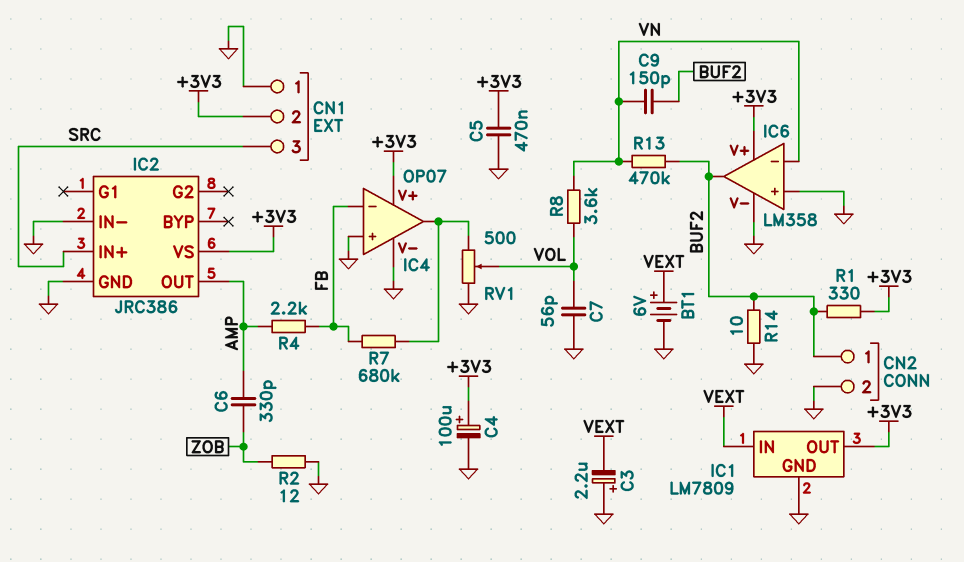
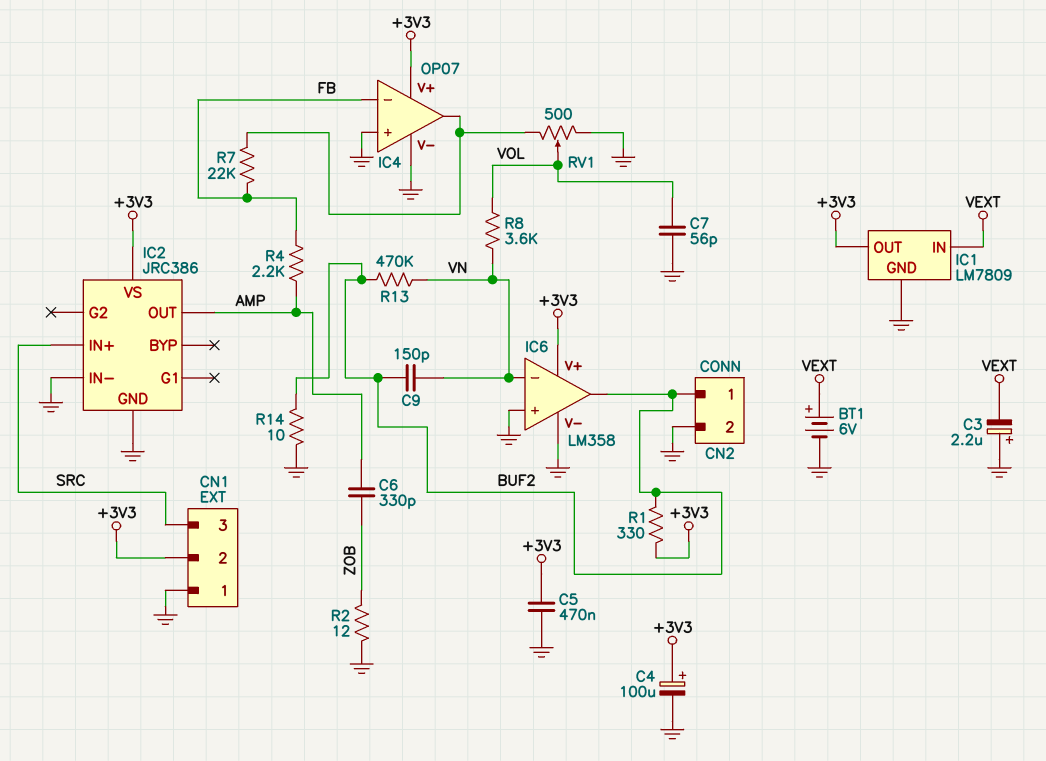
R7: 680k (FB, IC4/out) -> 22k (FB, IC4/out)

